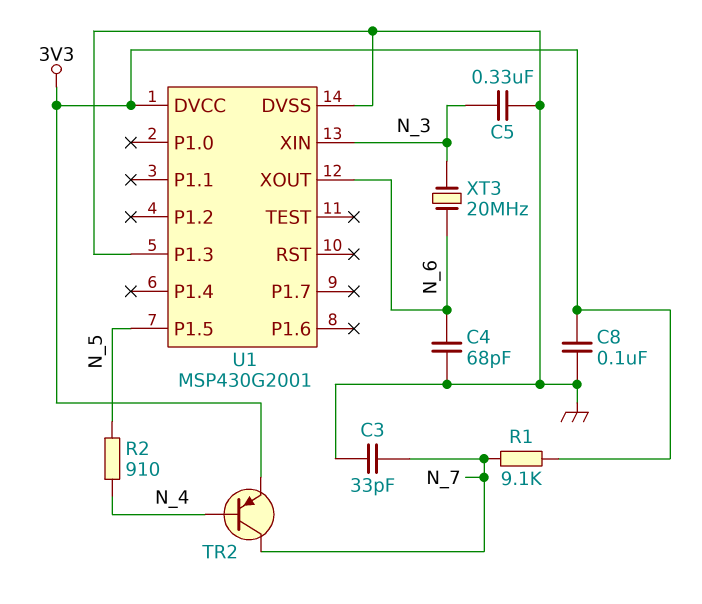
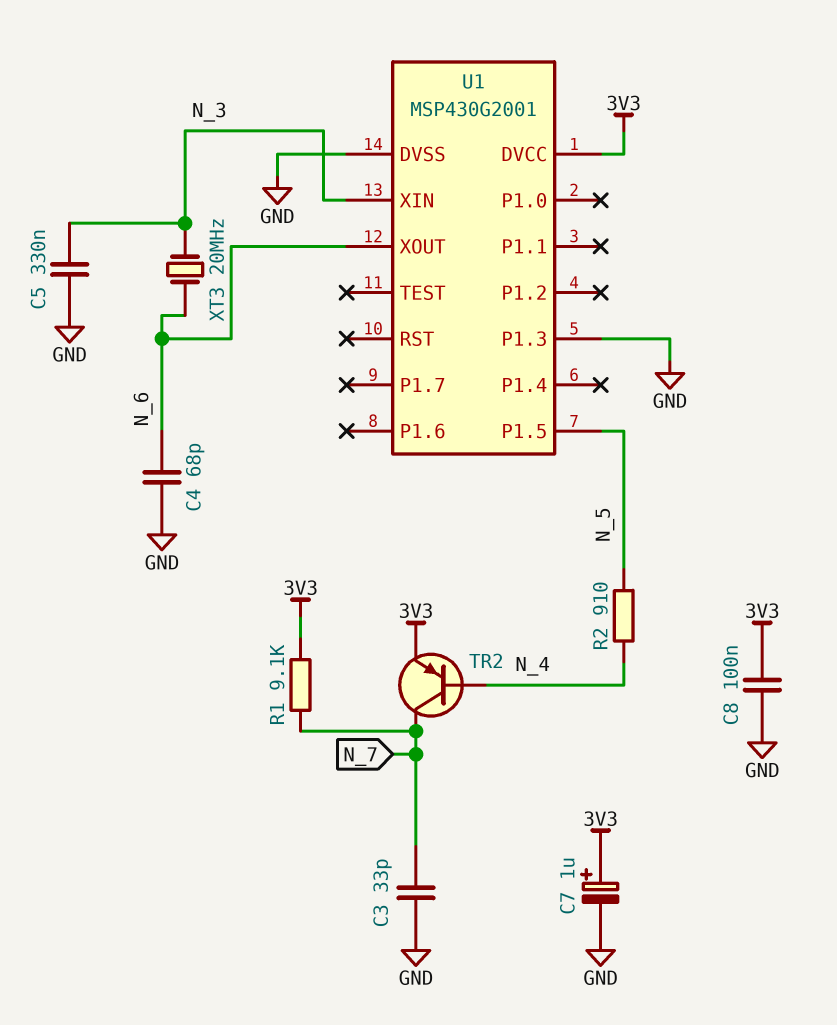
C7: none -> 1uF (plus 3V3, minus GND)

